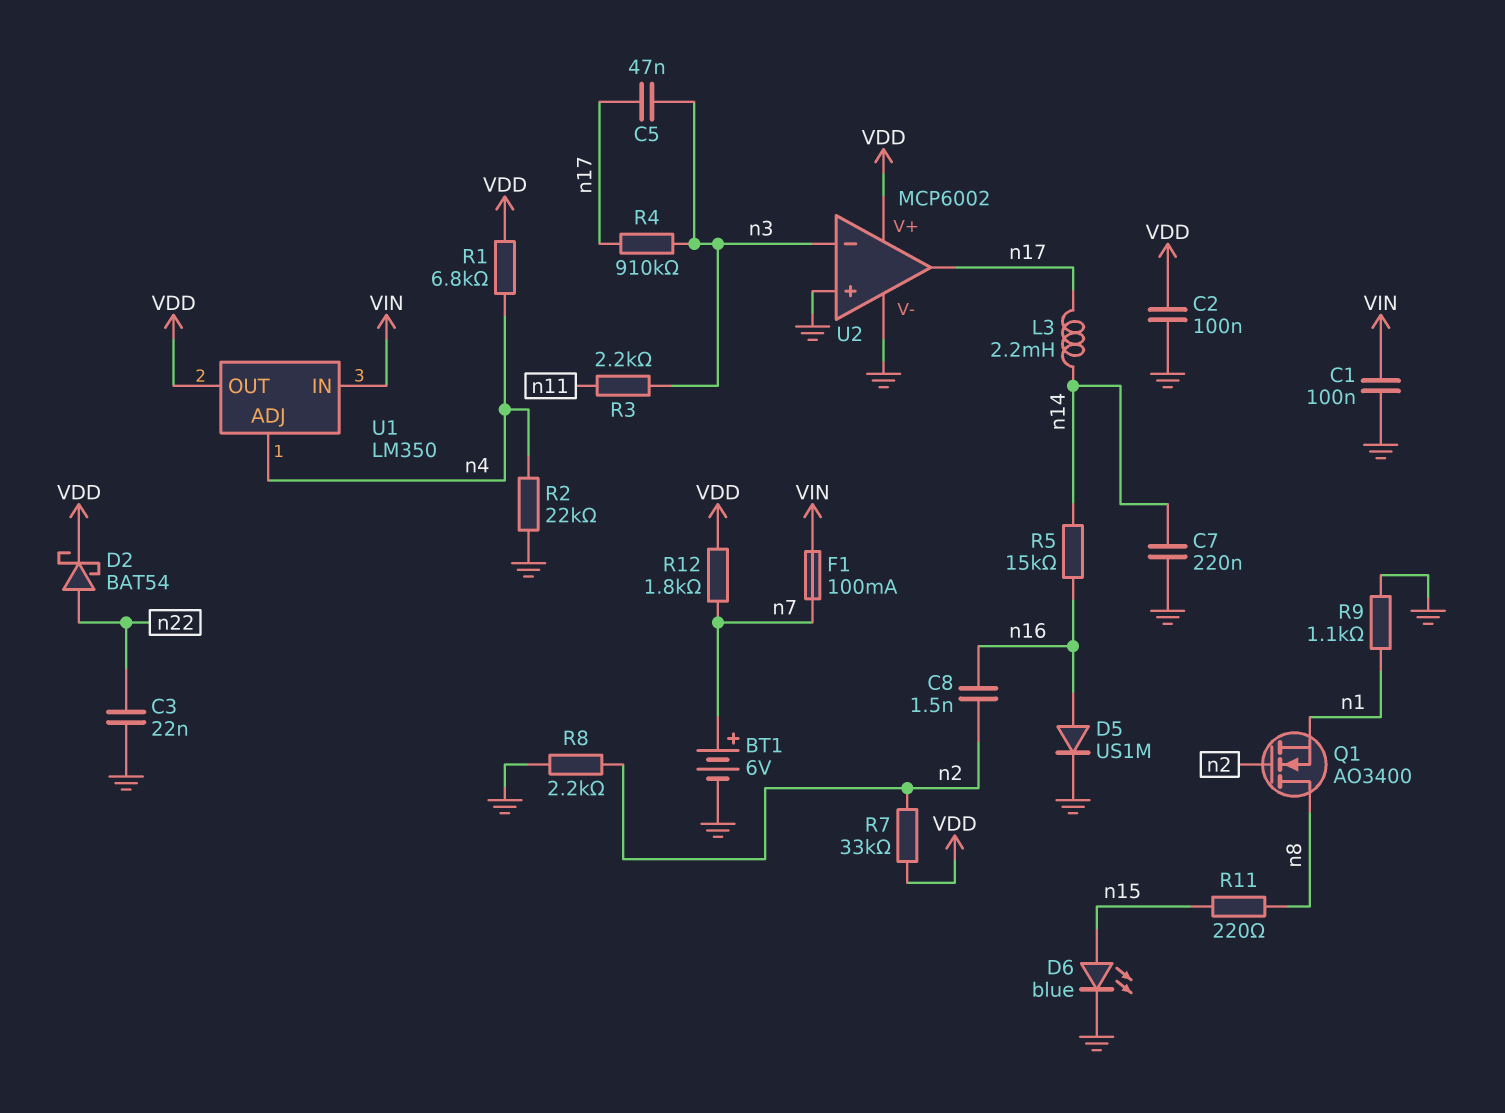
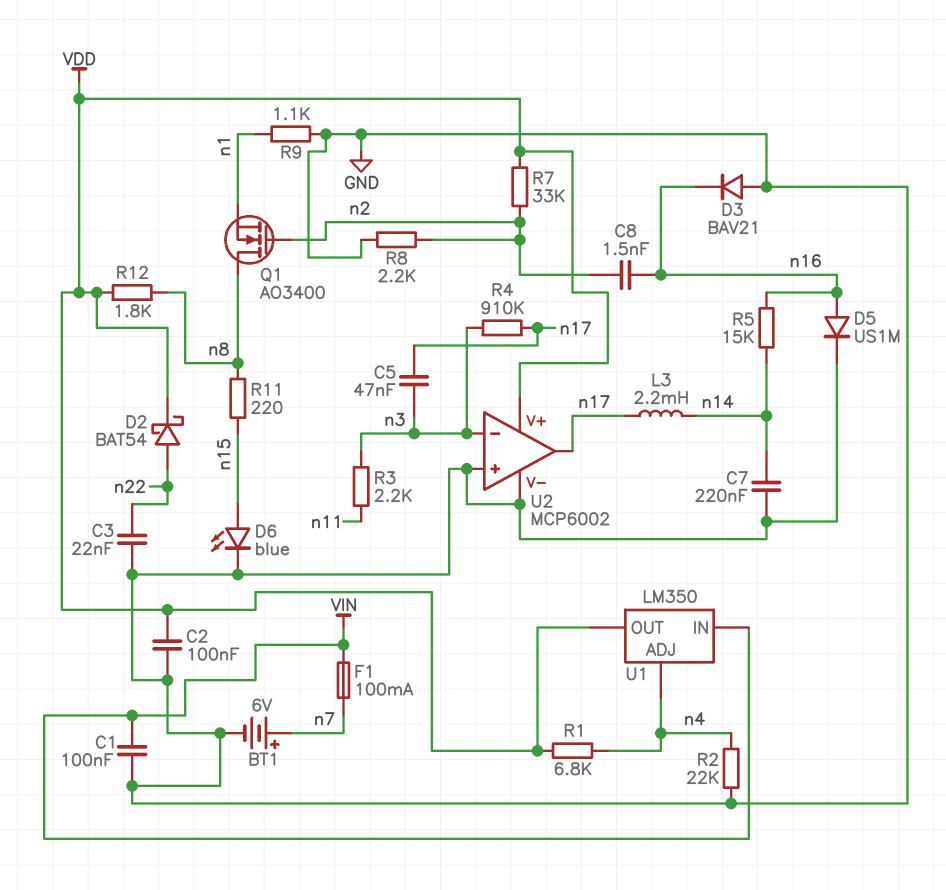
D3: none -> diode BAV21 (A GND, K n16)
R12: 1.8k (VDD, n7) -> 1.8k (VDD, n8)

